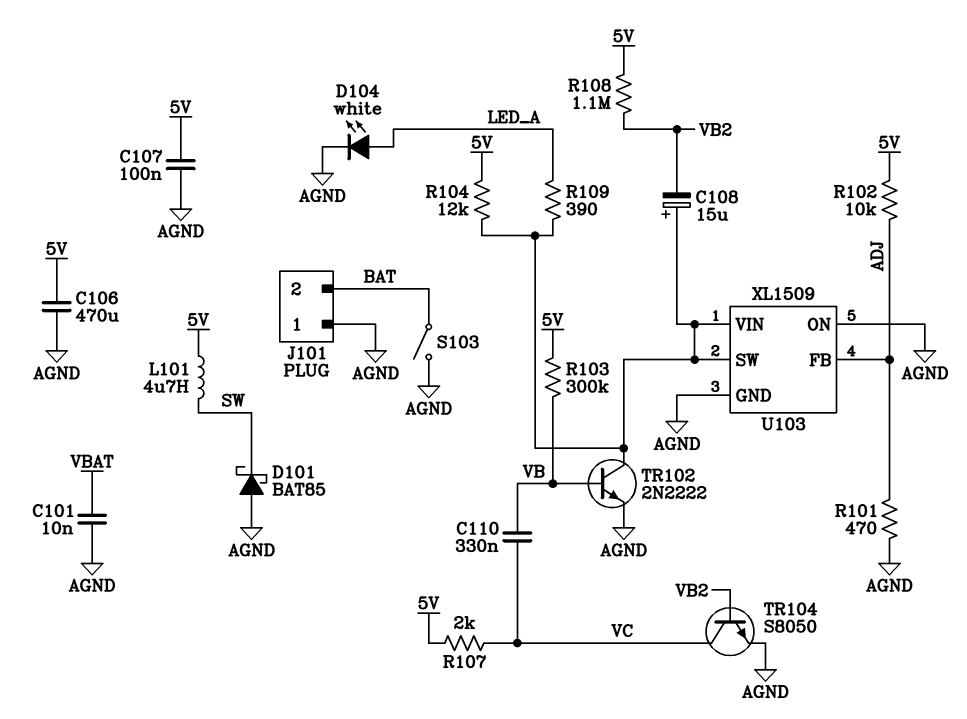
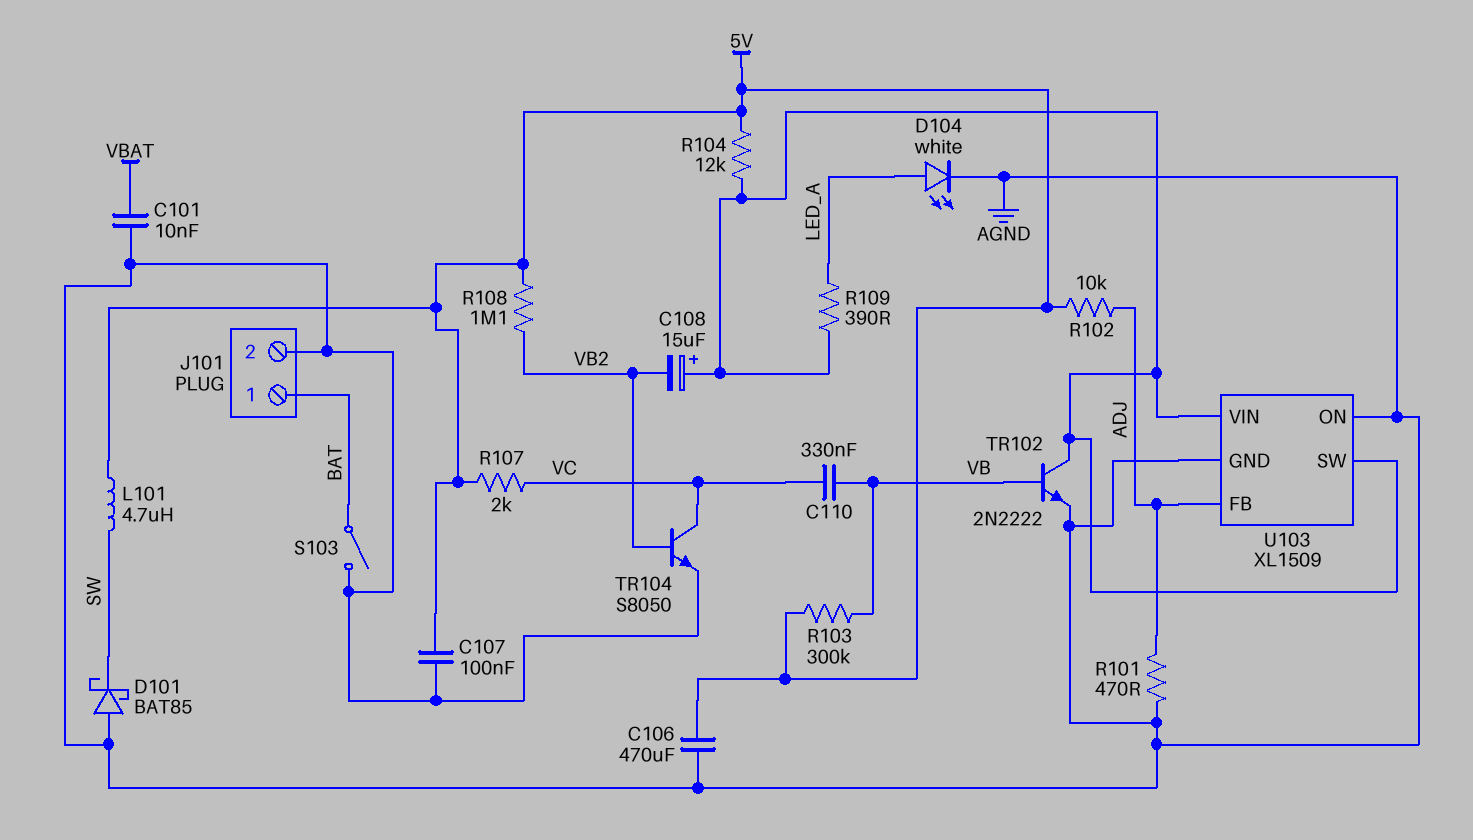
J101 pin 1: AGND -> BAT
J101 pin 2: BAT -> AGND

